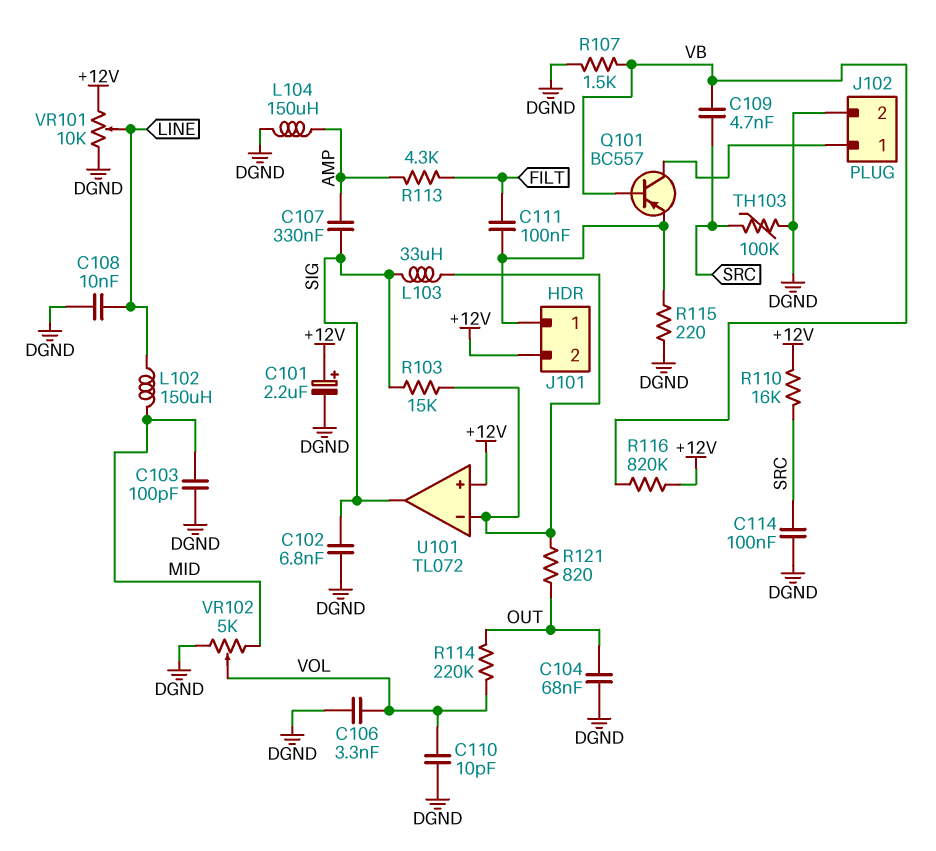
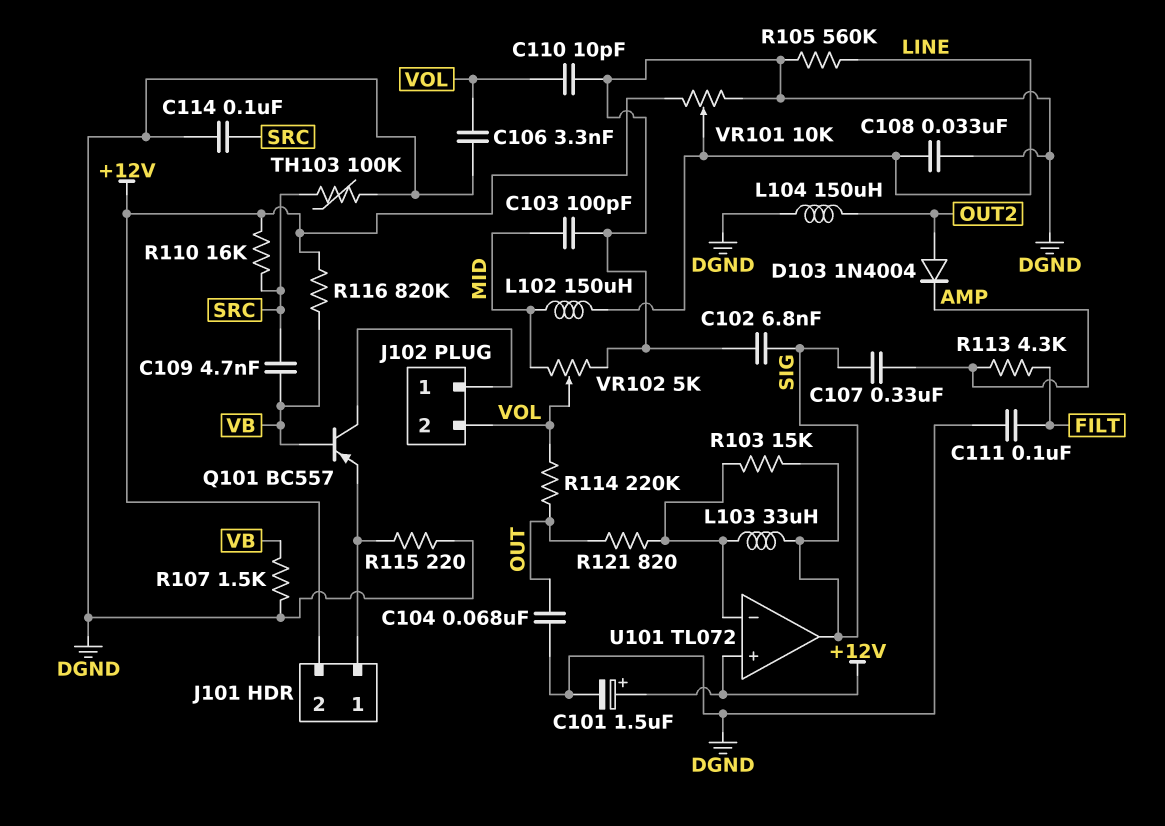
C101: 2.2uF (plus +12V, minus DGND) -> 1.5uF (plus +12V, minus DGND)
C108: 10nF (DGND, LINE) -> 33nF (DGND, LINE)
C111: 100nF (FILT, J101/1) -> 100nF (DGND, FILT)
D103: none -> diode 1N4004 (A OUT2, K AMP)
J102 pin 2: DGND -> VOL
L104: 150uH (AMP, DGND) -> 150uH (DGND, OUT2)
R105: none -> 560k (DGND, LINE)

